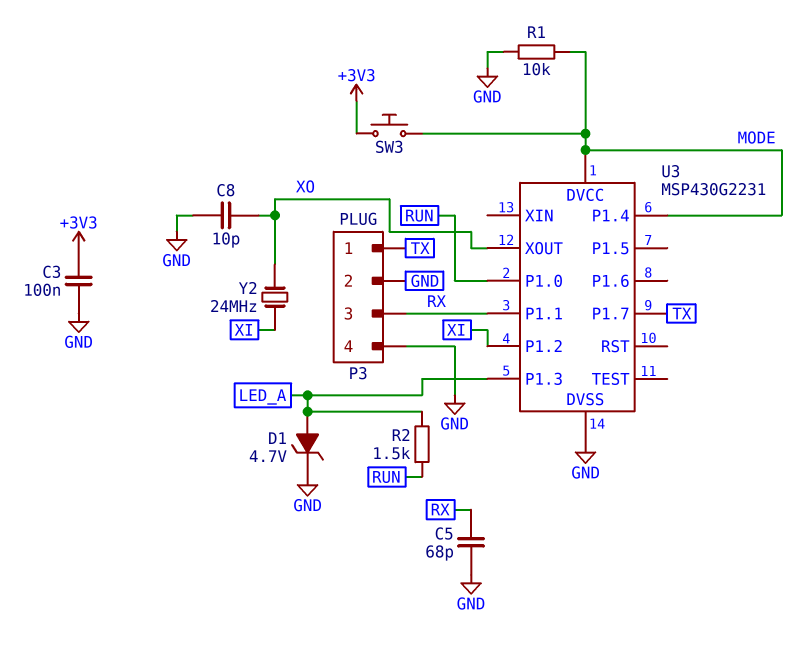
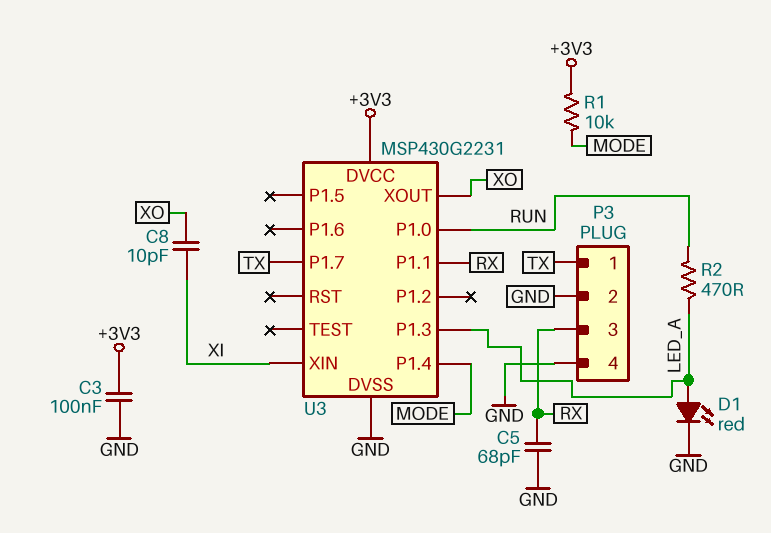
C8: 10pF (GND, XO) -> 10pF (XI, XO)
D1: zener 4.7V (A LED_A, K GND) -> LED red (A LED_A, K GND)
R1: 10k (GND, MODE) -> 10k (+3V3, MODE)
R2: 1.5k (LED_A, RUN) -> 470 (LED_A, RUN)
SW3: button (+3V3, MODE) -> none
U3 pin DVCC: MODE -> +3V3
U3 pin P1.2: XI -> none
U3 pin XIN: none -> XI
Y2: 24MHz (XI, XO) -> none

